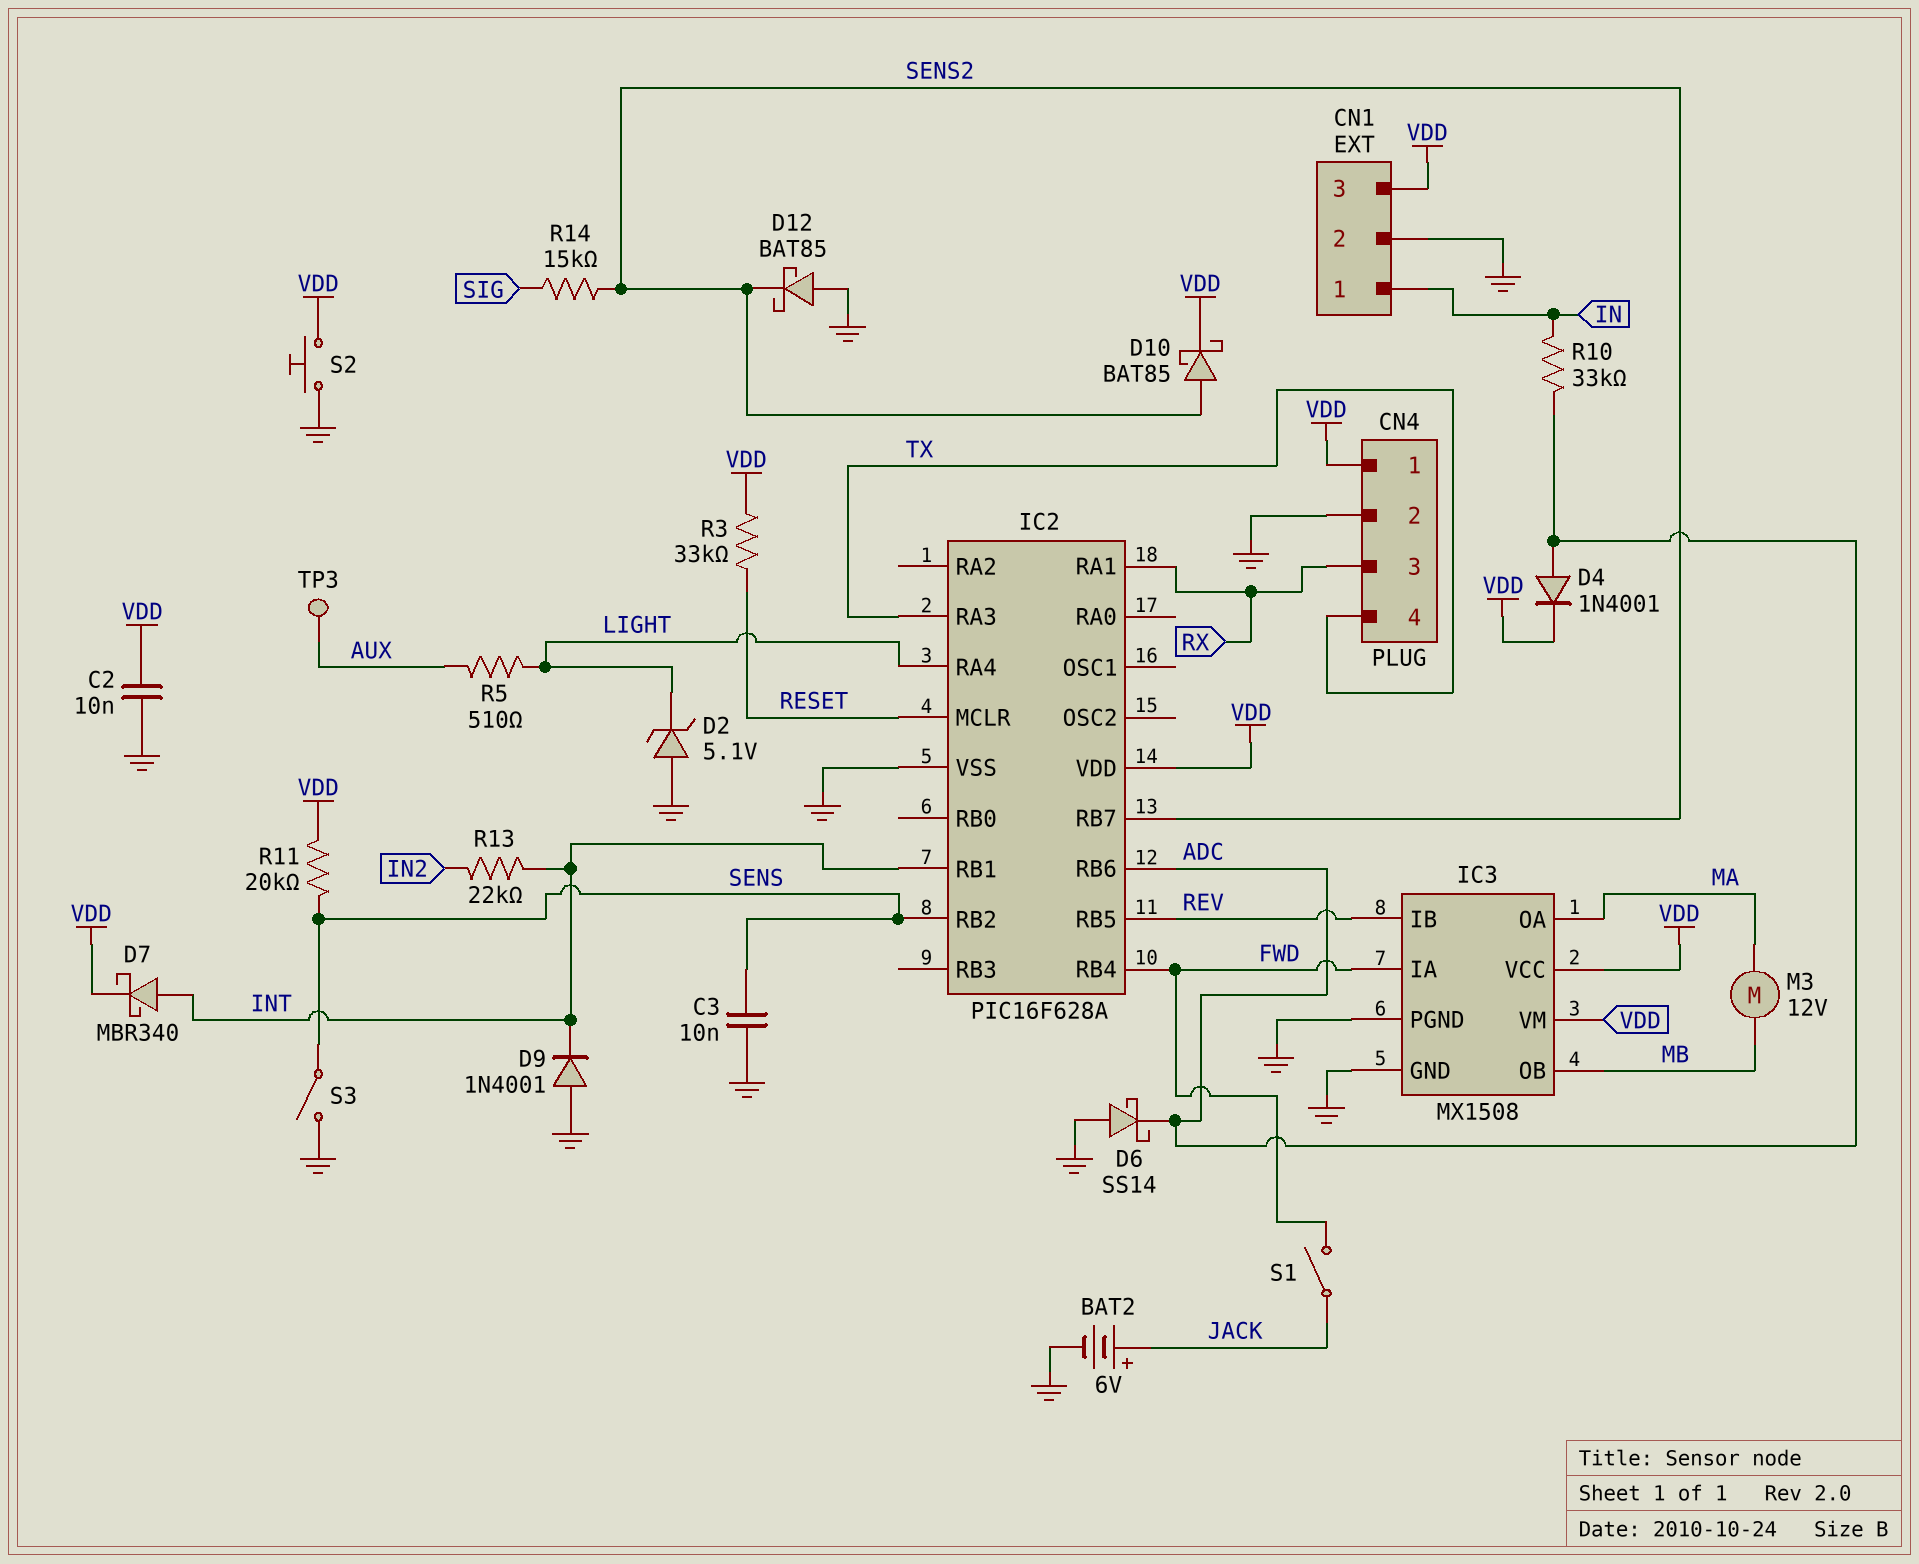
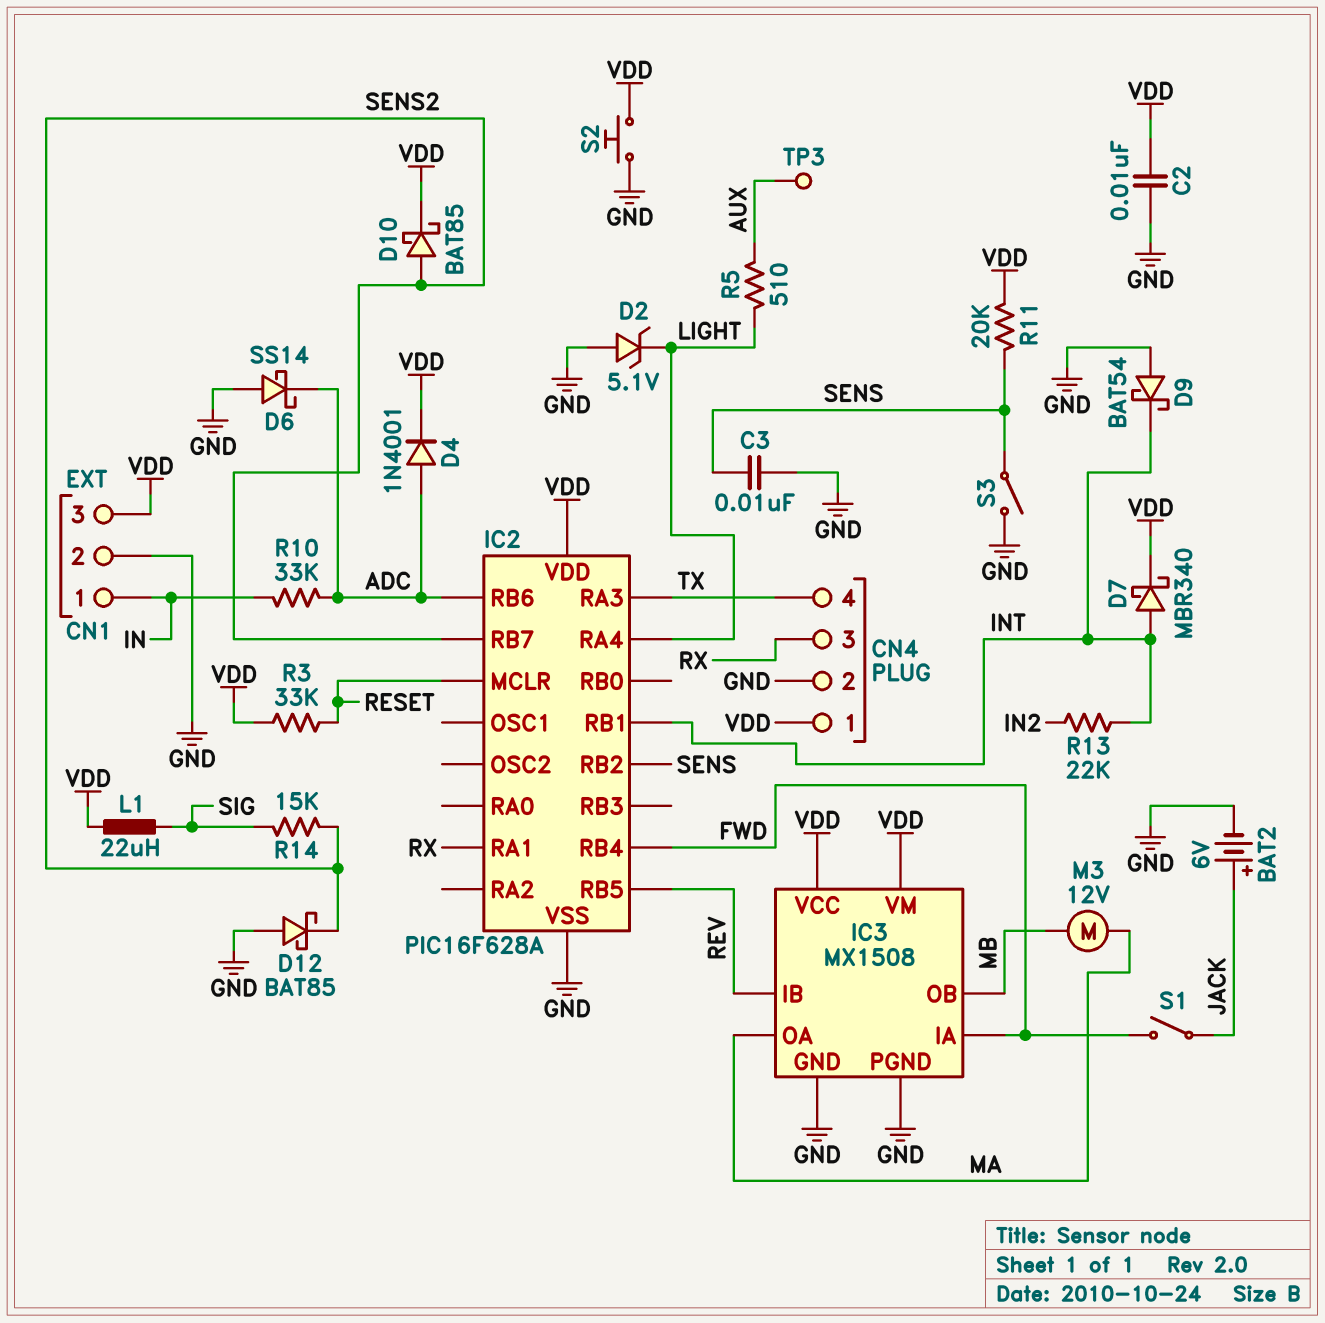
D9: diode 1N4001 (A GND, K INT) -> schottky BAT54 (A GND, K INT)
L1: none -> 22uH (SIG, VDD)

